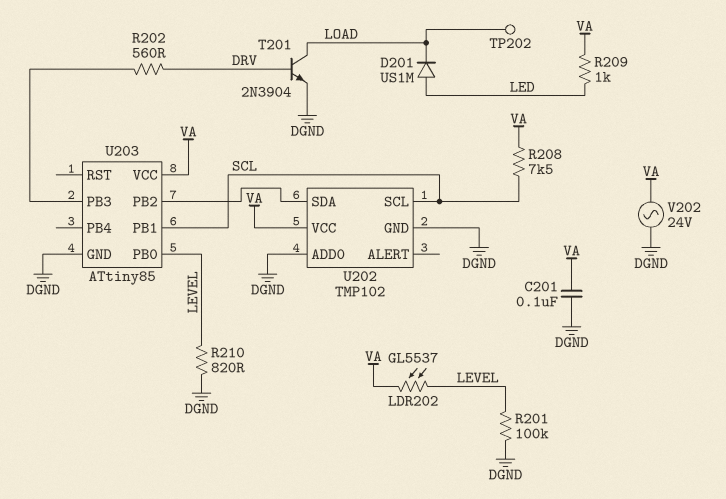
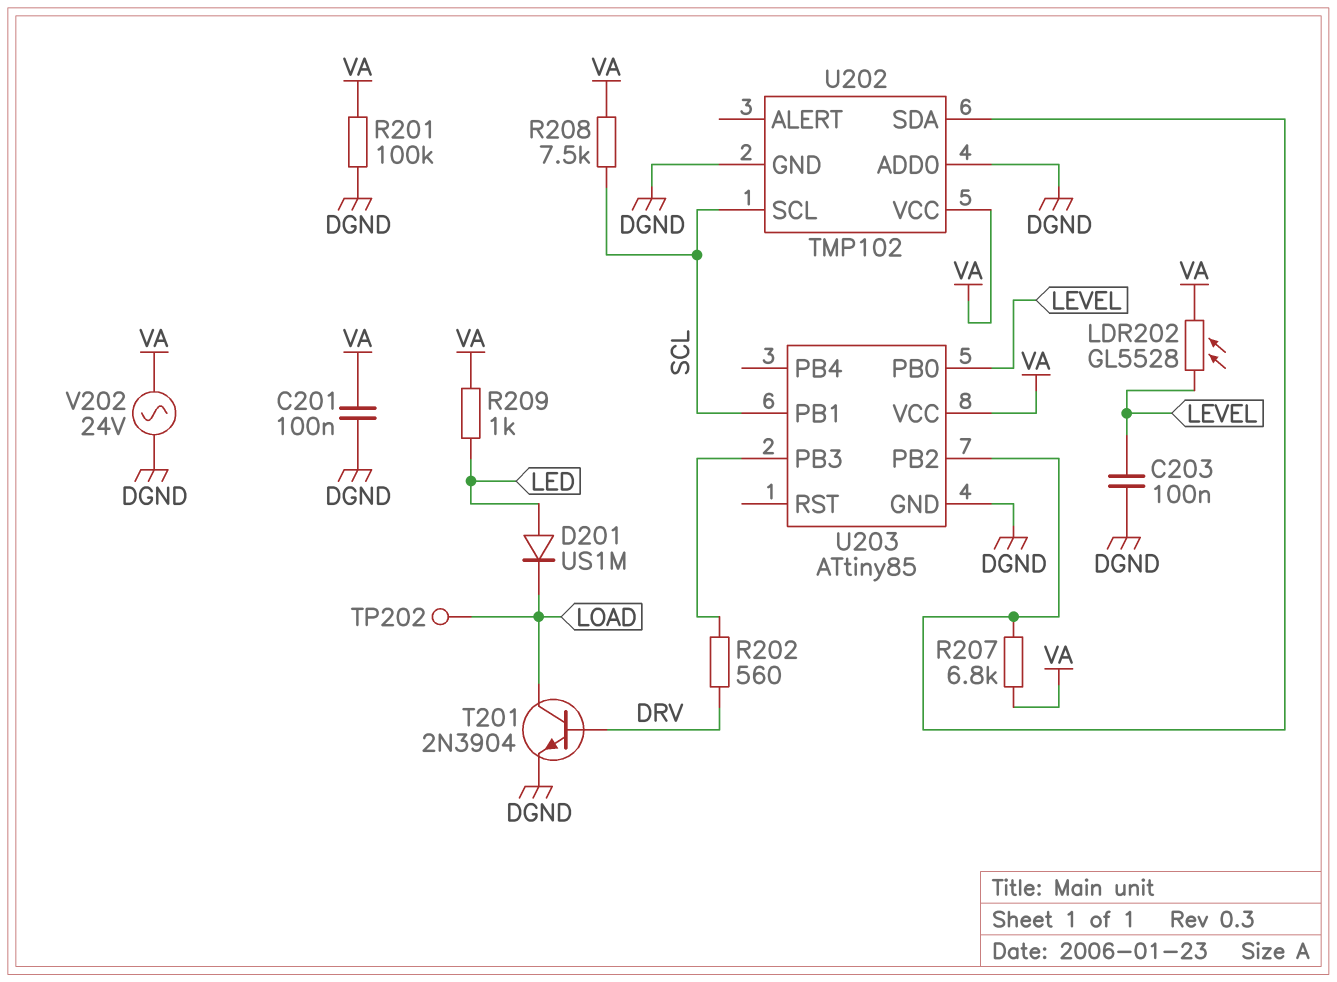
C203: none -> 100nF (DGND, LEVEL)
LDR202: GL5537 (LEVEL, VA) -> GL5528 (LEVEL, VA)
R201: 100k (DGND, LEVEL) -> 100k (DGND, VA)
R207: none -> 6.8k (U202/SDA, VA)
R210: 820 (DGND, LEVEL) -> none

